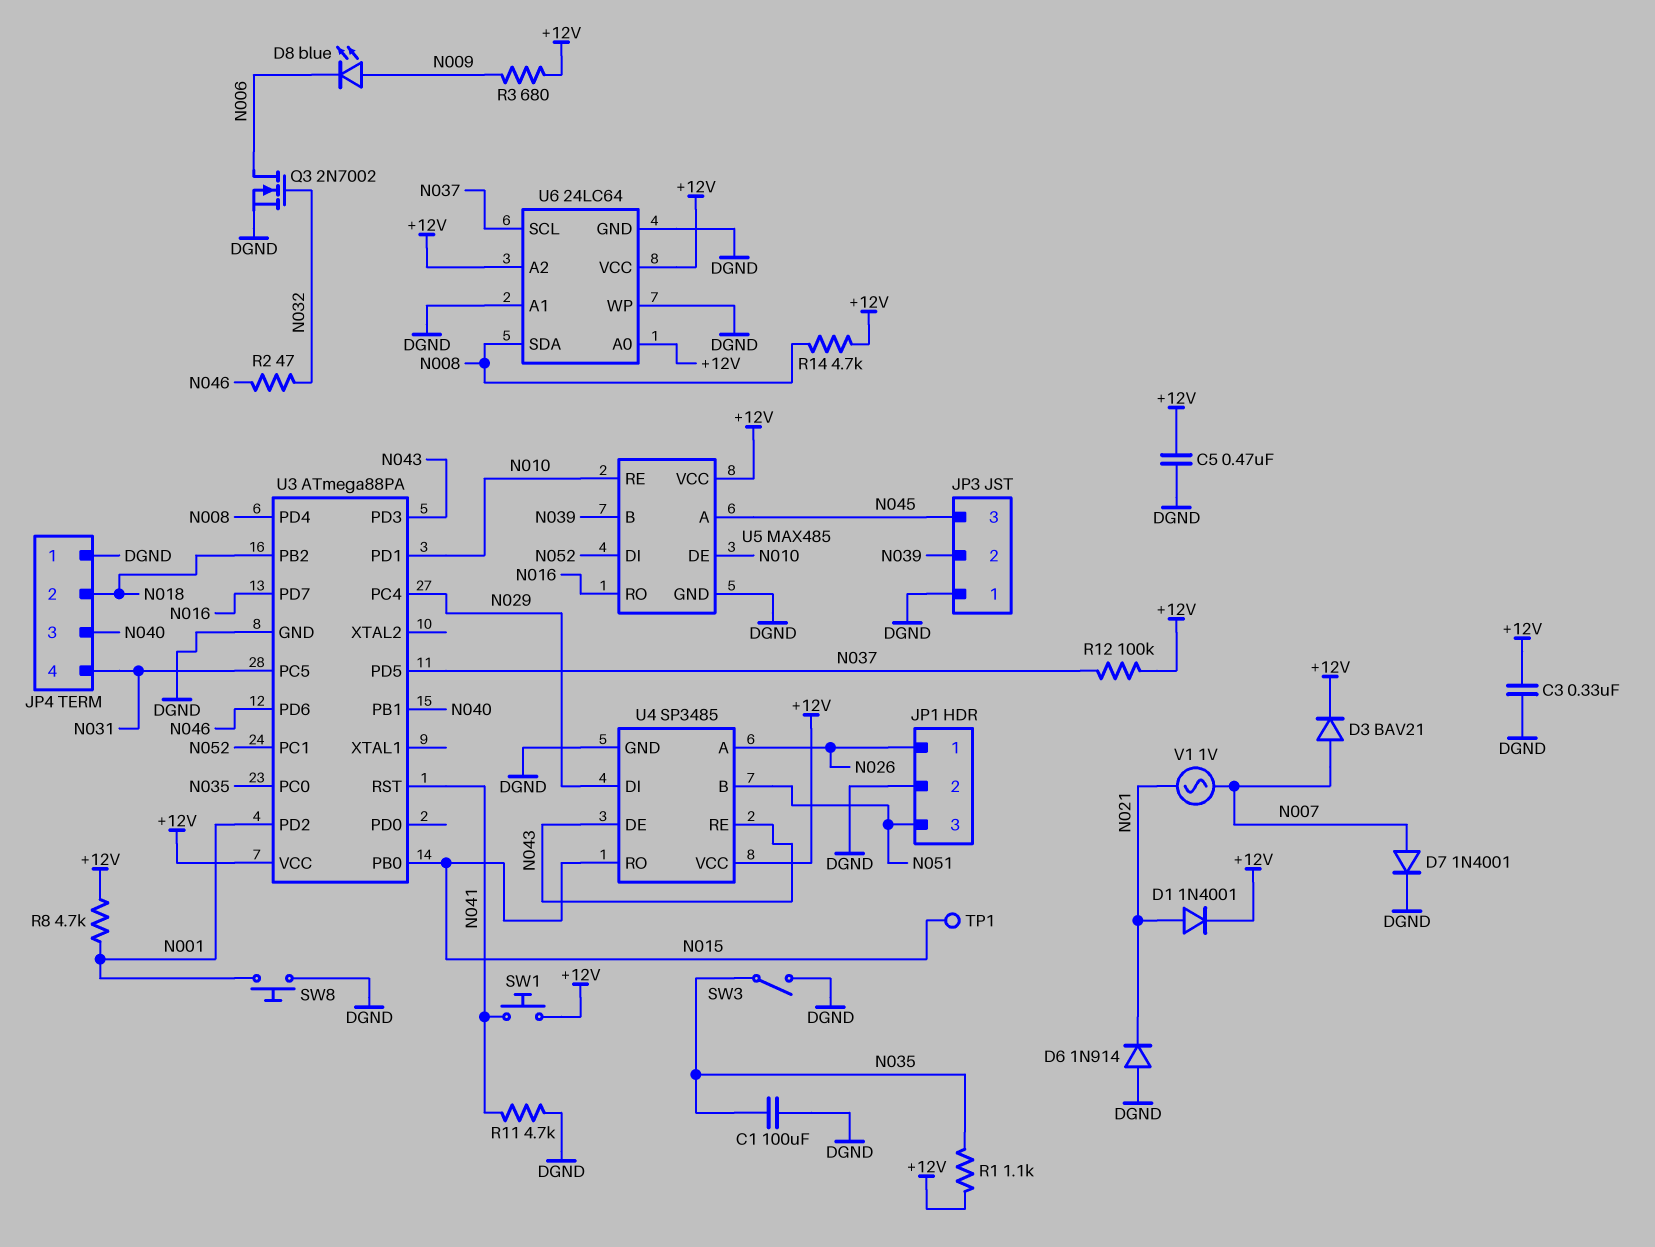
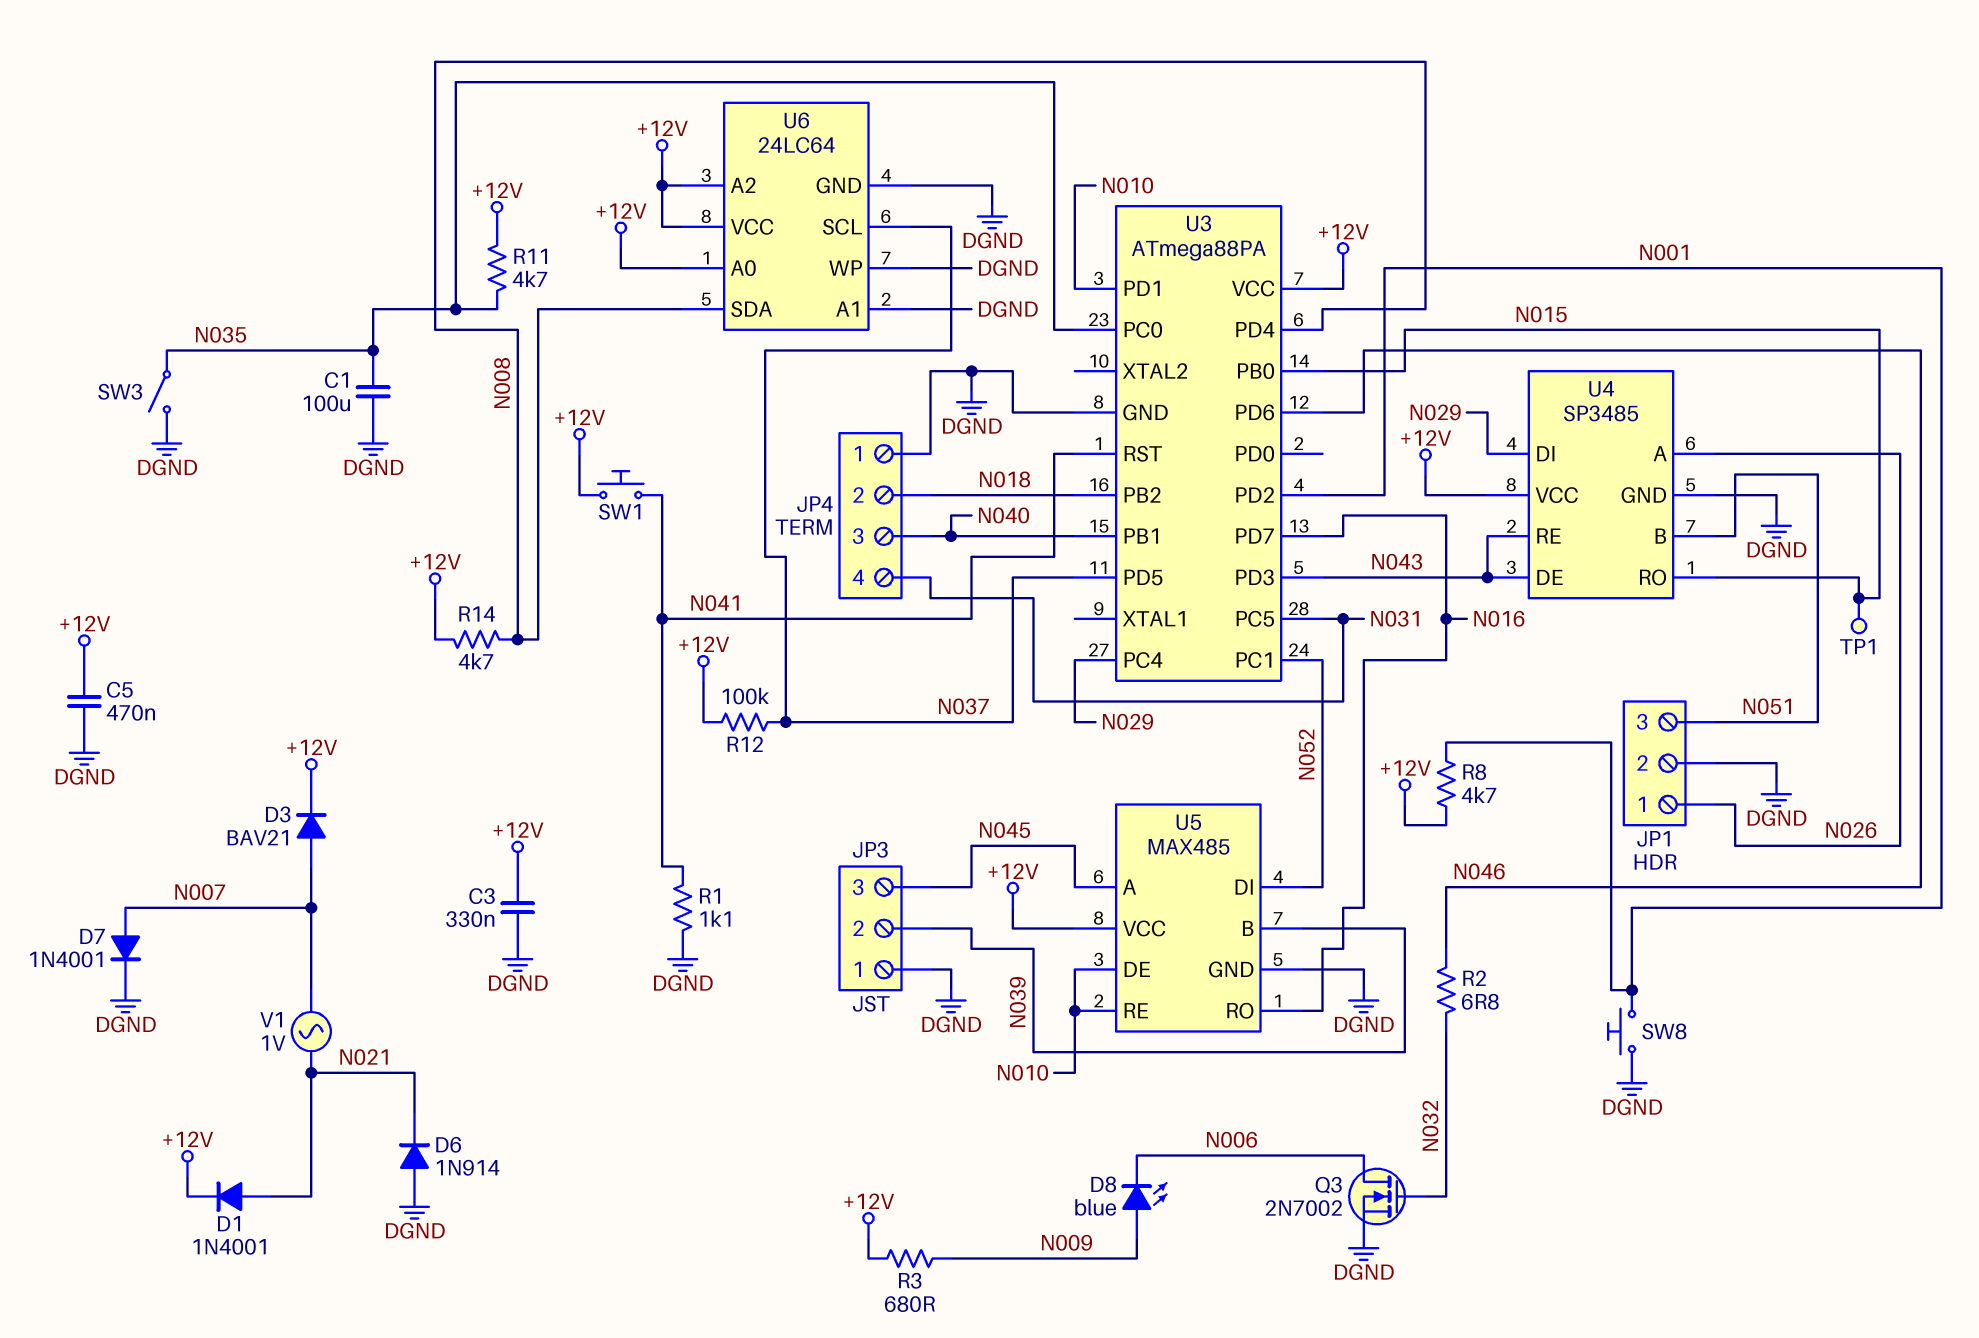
R1: 1.1k (+12V, N035) -> 1.1k (DGND, N041)
R2: 47 (N032, N046) -> 6.8 (N032, N046)
R11: 4.7k (DGND, N041) -> 4.7k (+12V, N035)

